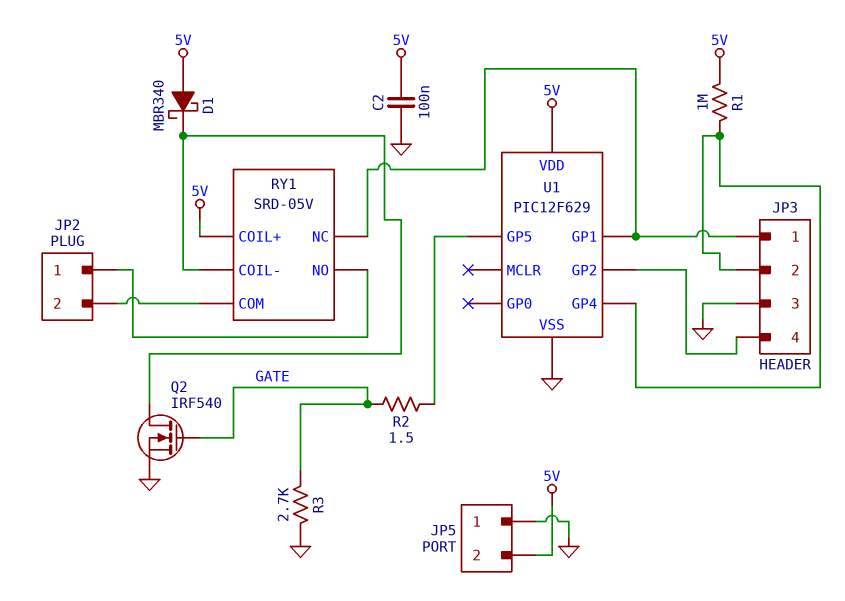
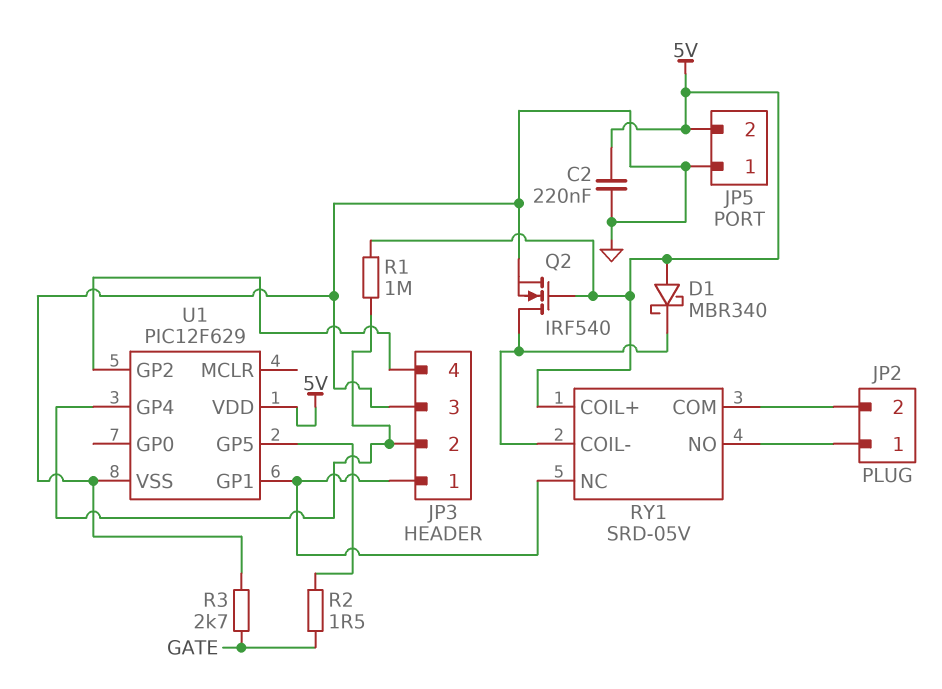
C2: 100nF (5V, GND) -> 220nF (5V, GND)
Q2: NMOS IRF540 (G GATE, D RY1/COIL-, S GND) -> NMOS IRF540 (G 5V, D RY1/COIL-, S GND)

